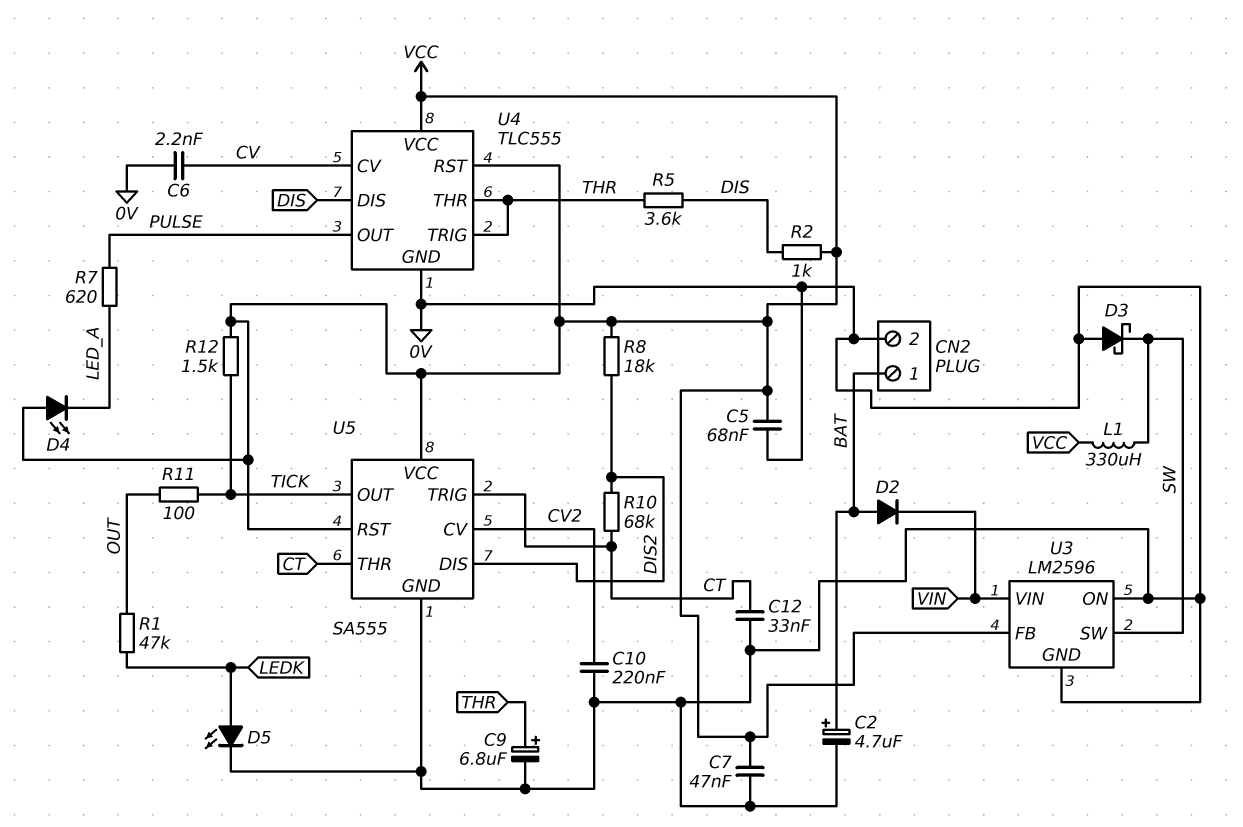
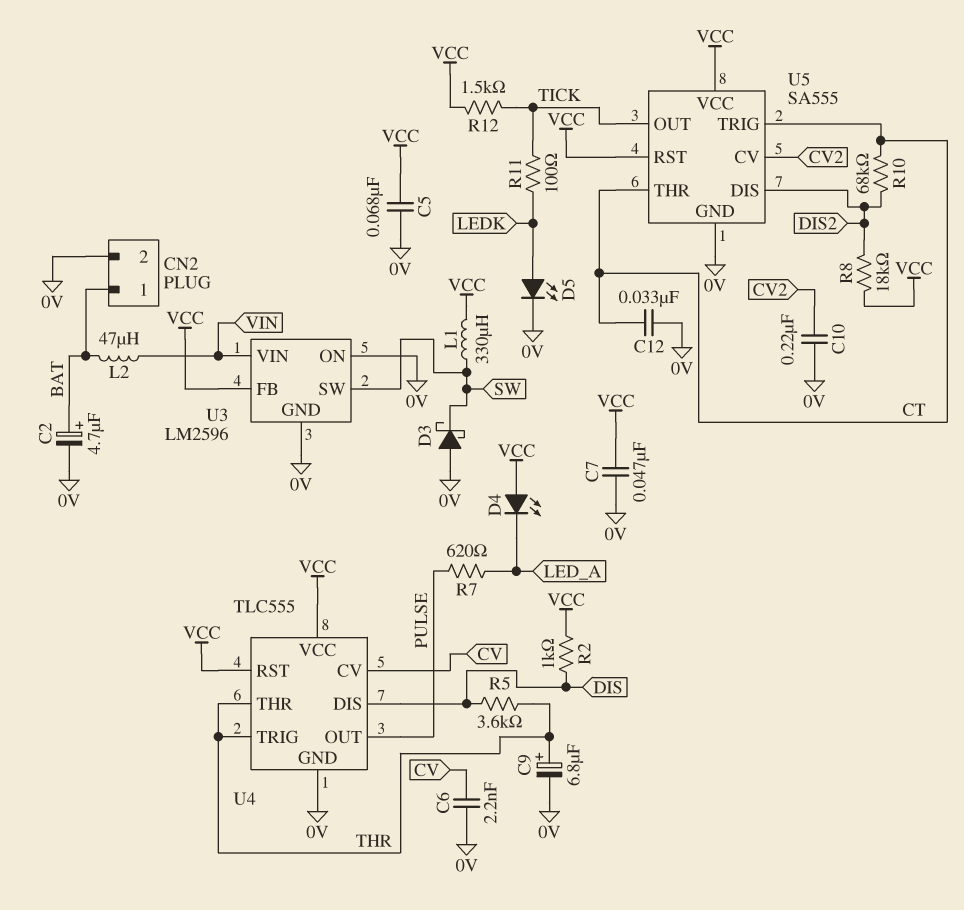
D2: diode (A BAT, K VIN) -> none
L2: none -> 47uH (BAT, VIN)
R1: 47k (LEDK, OUT) -> none
R11: 100 (OUT, TICK) -> 100 (LEDK, TICK)

